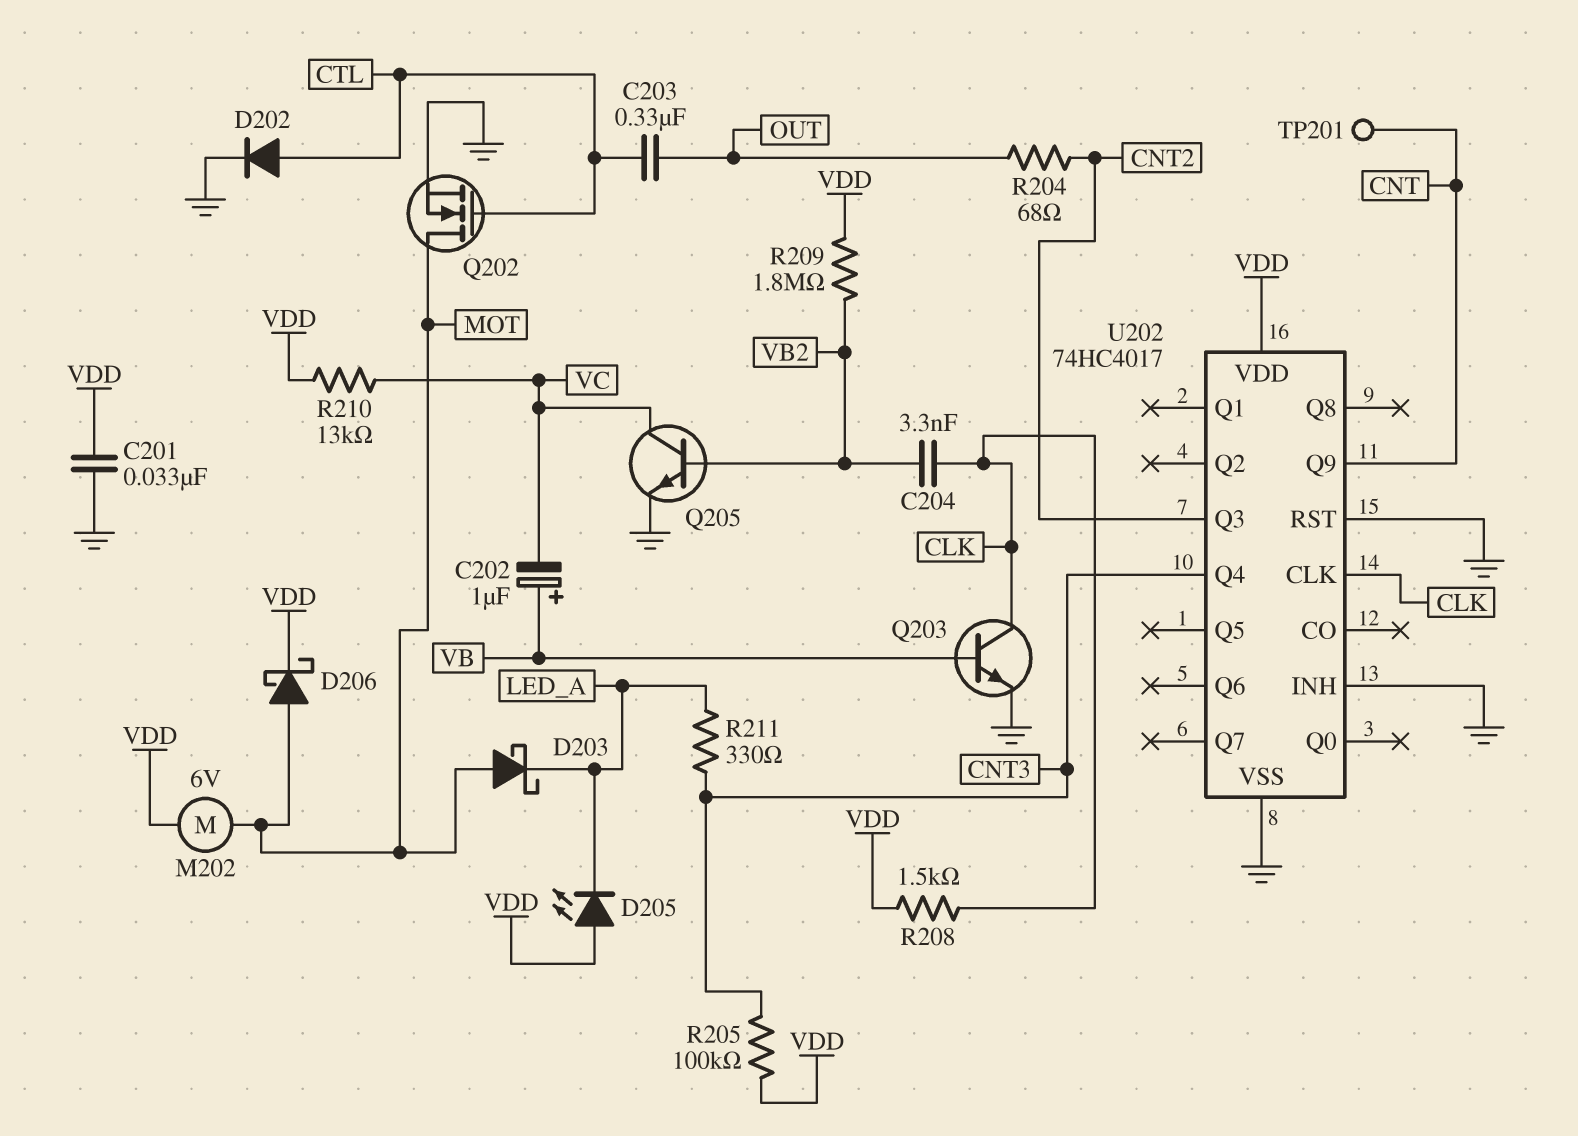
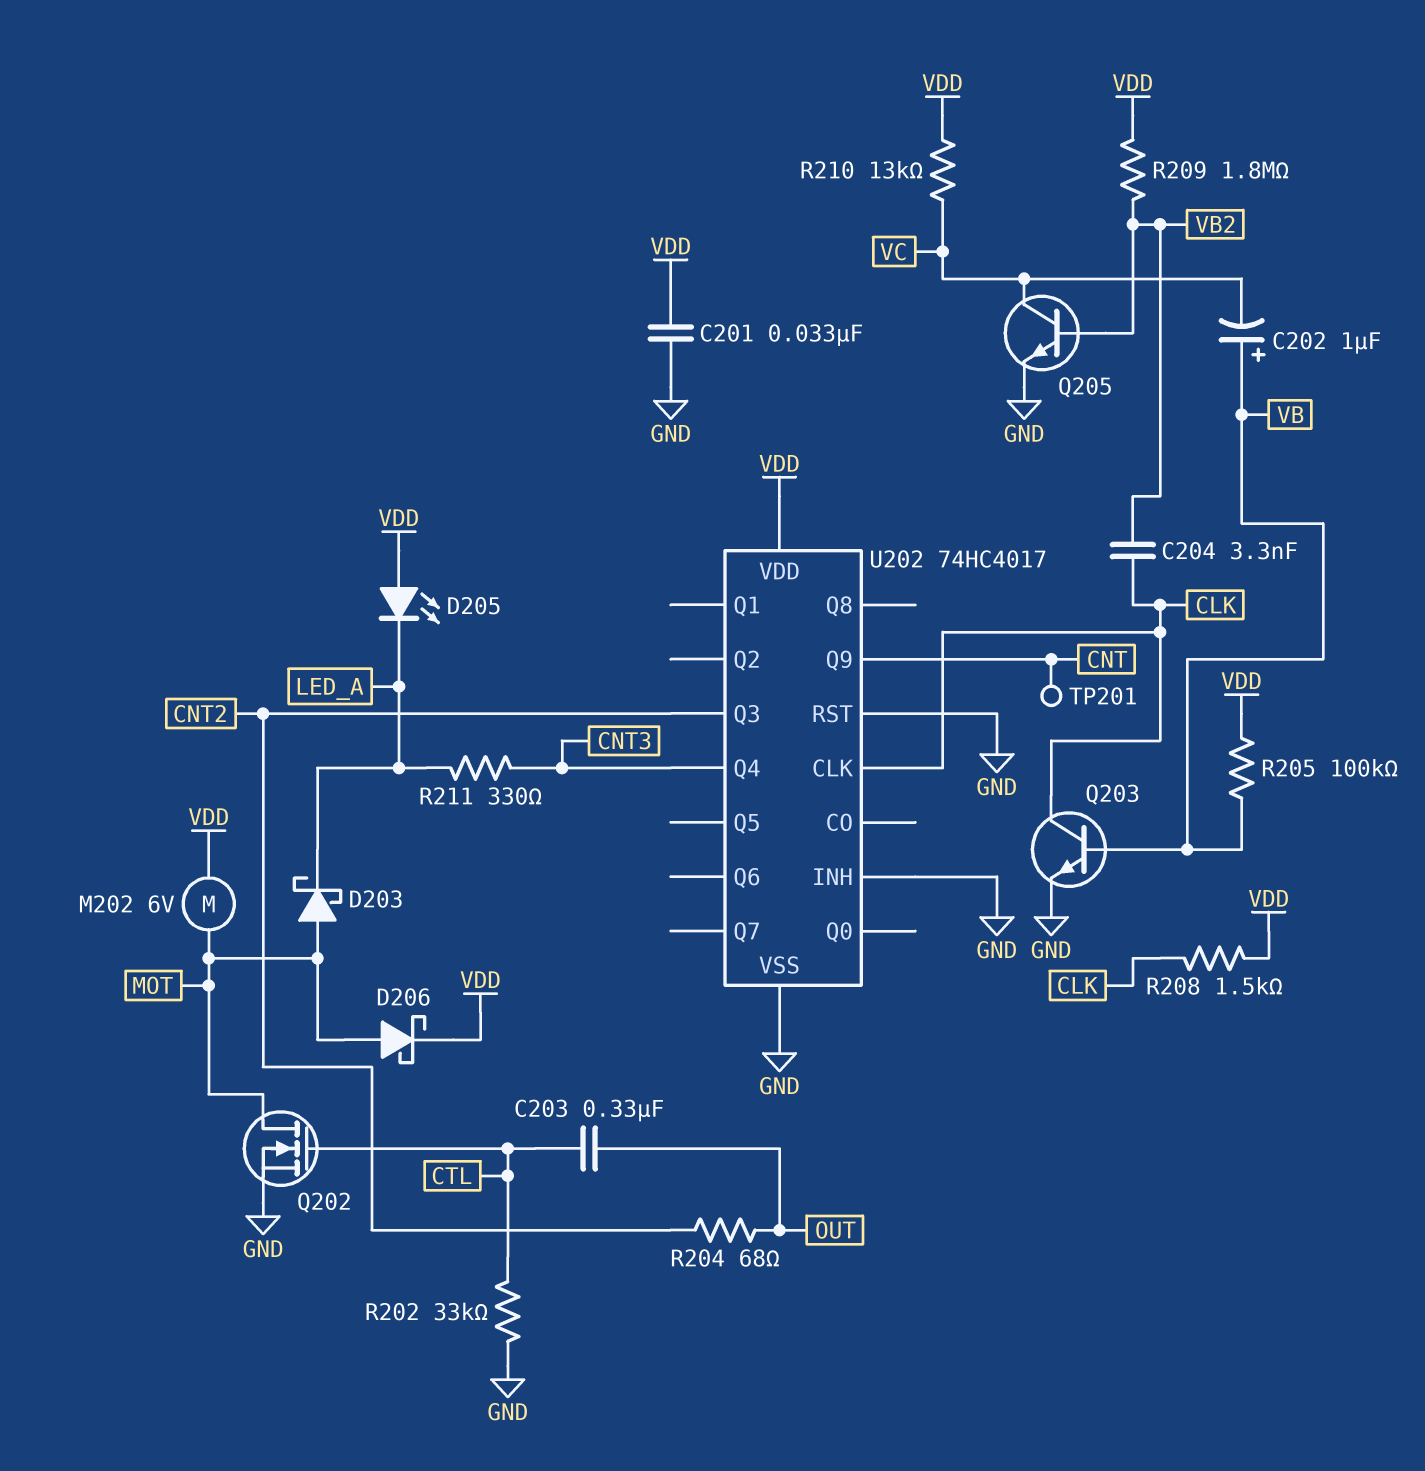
D202: diode (A CTL, K GND) -> none
R202: none -> 33k (CTL, GND)
R205: 100k (CNT3, VDD) -> 100k (VB, VDD)

